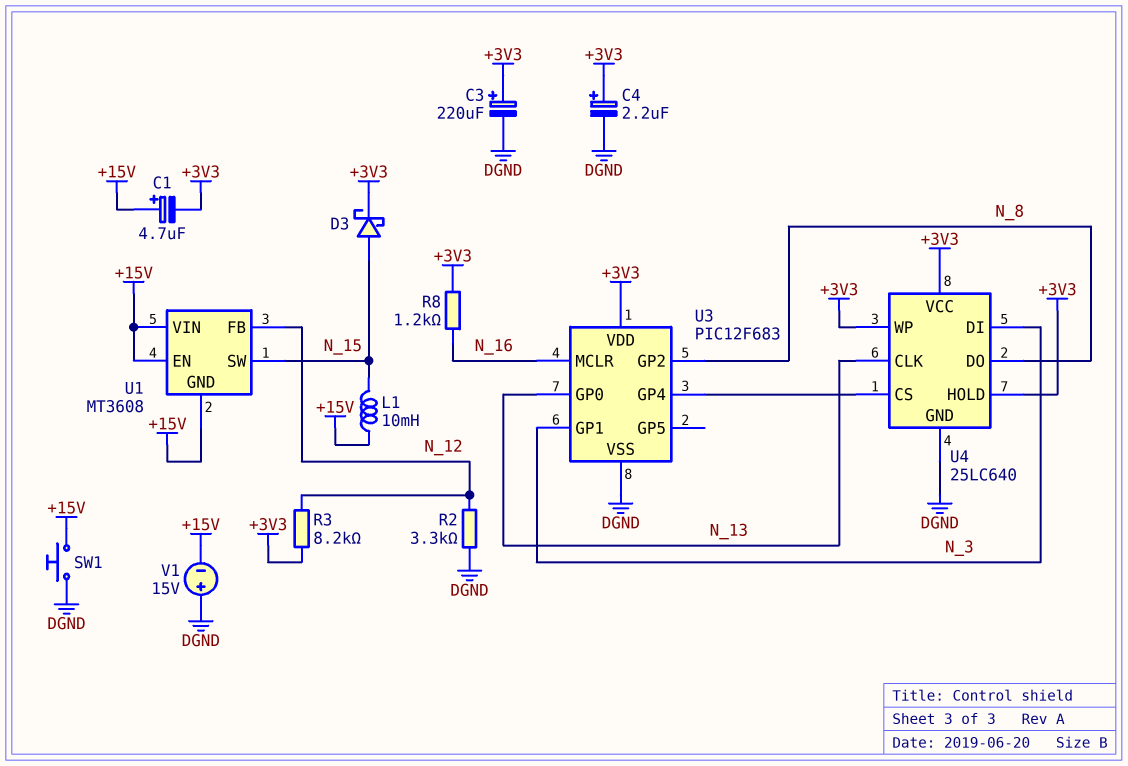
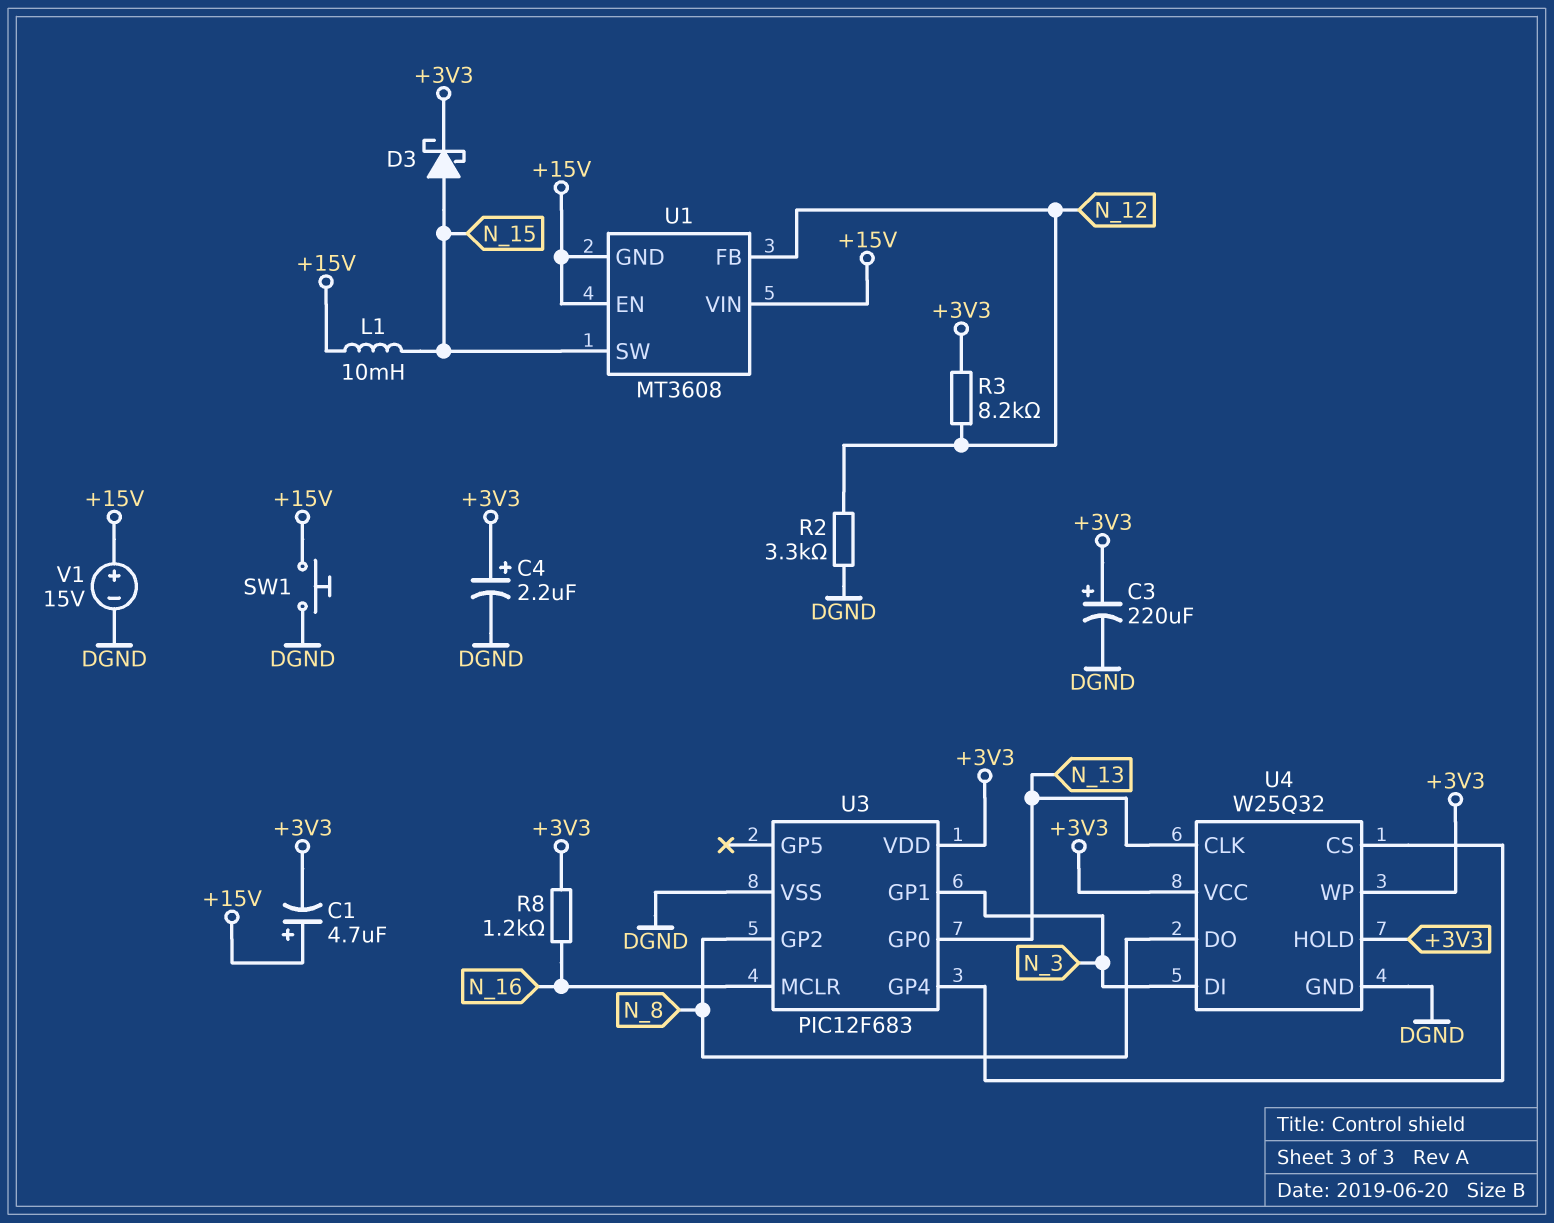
U4: 25LC640 -> W25Q32
V1: 15V (plus DGND, minus +15V) -> 15V (plus +15V, minus DGND)

